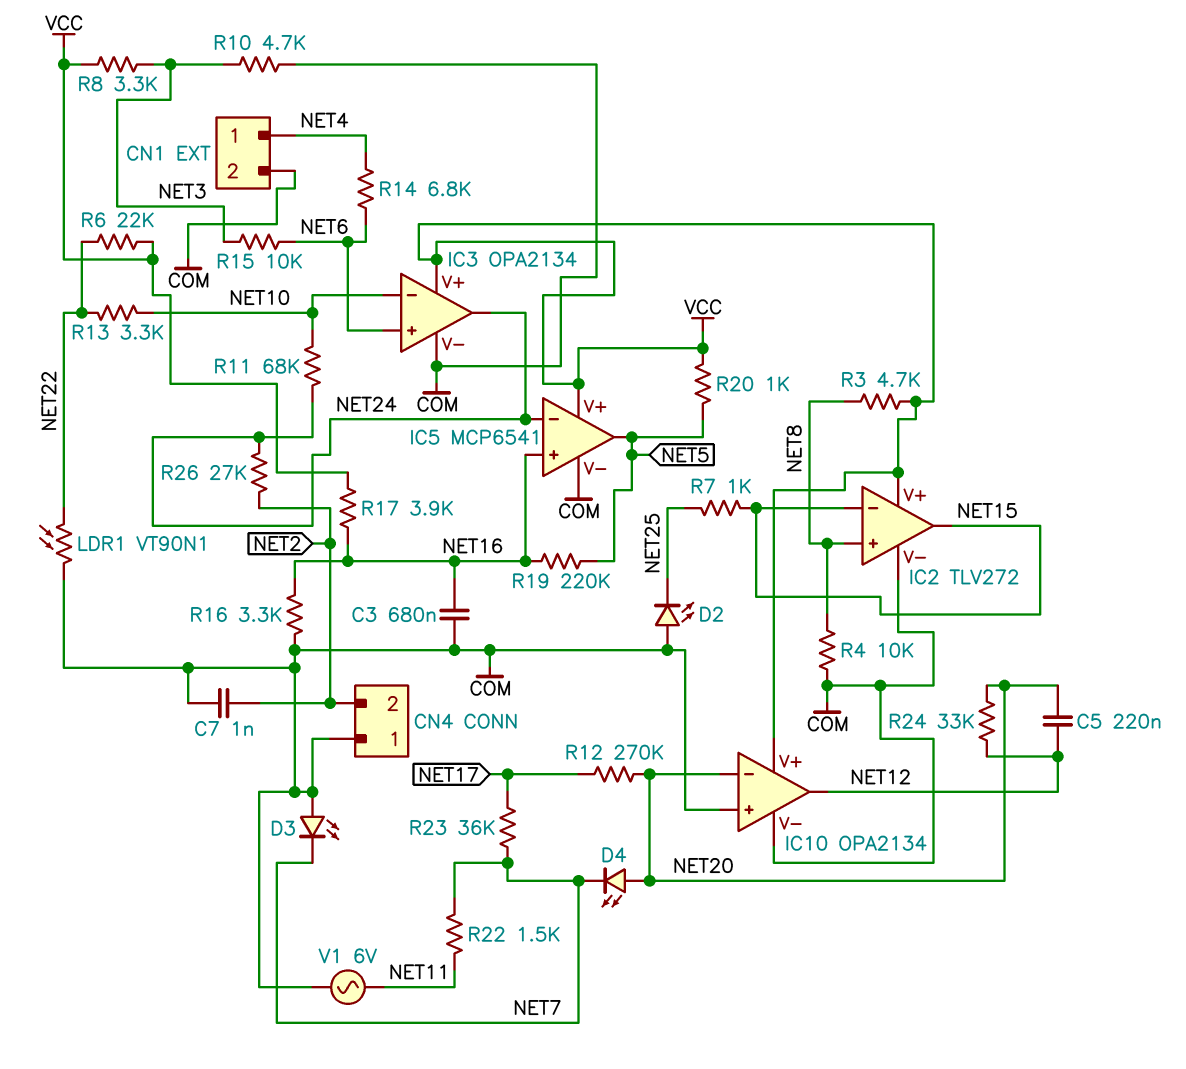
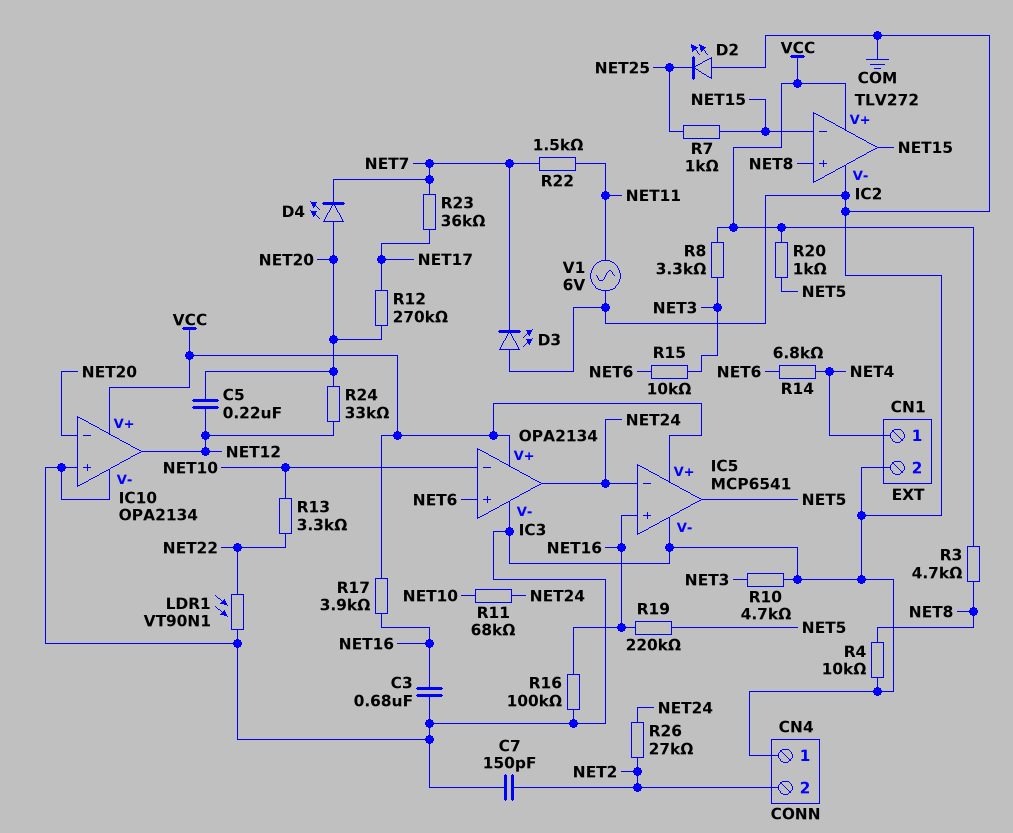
C7: 1nF (COM, NET2) -> 150pF (COM, NET2)
R6: 22k (NET22, VCC) -> none
R16: 3.3k (COM, NET16) -> 100k (COM, NET16)

